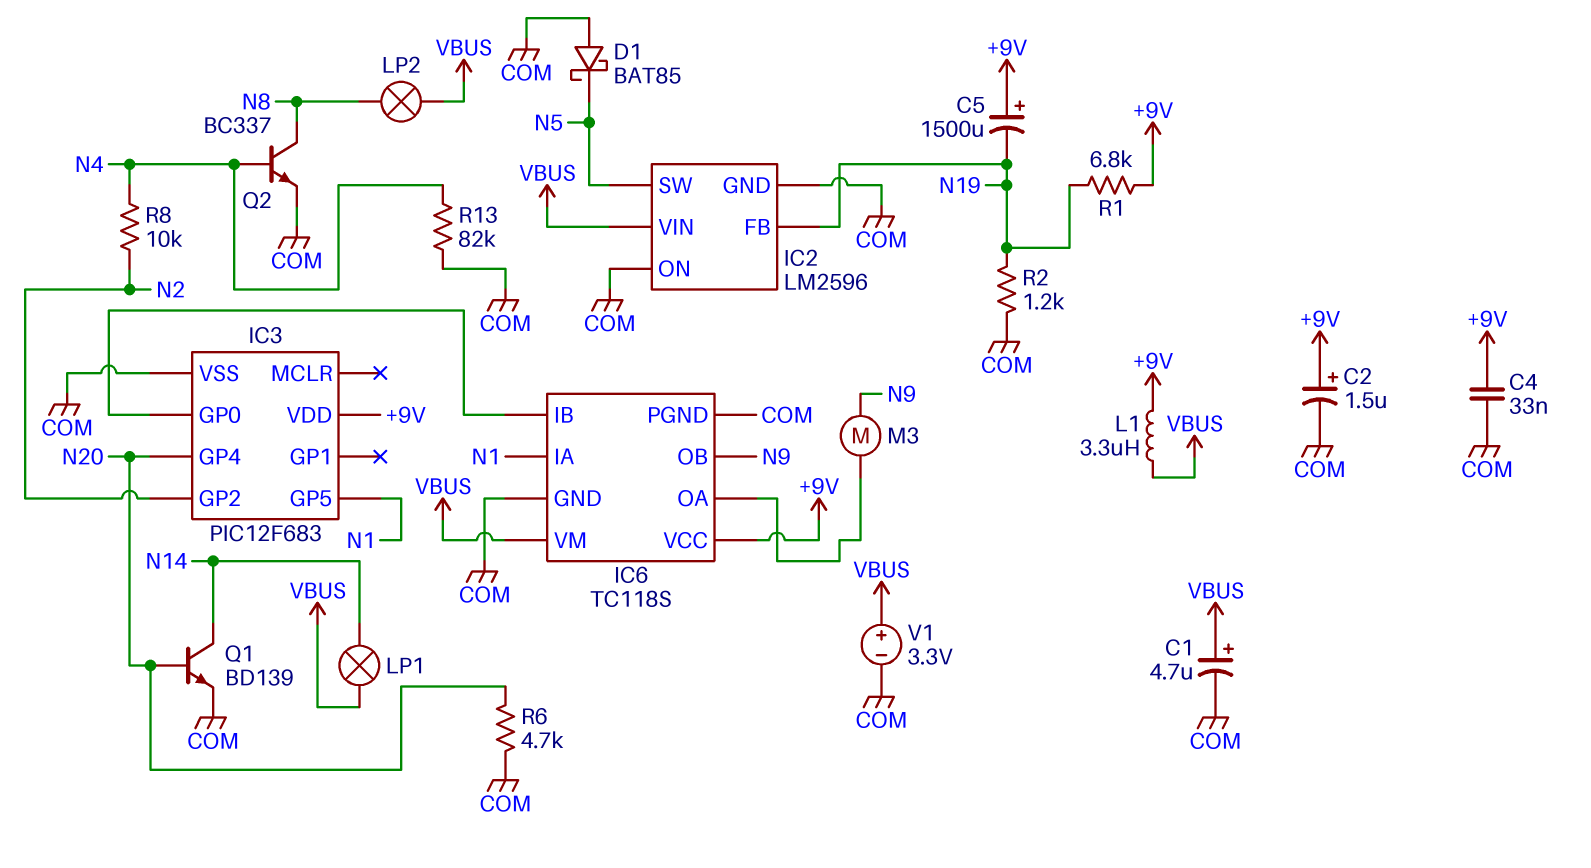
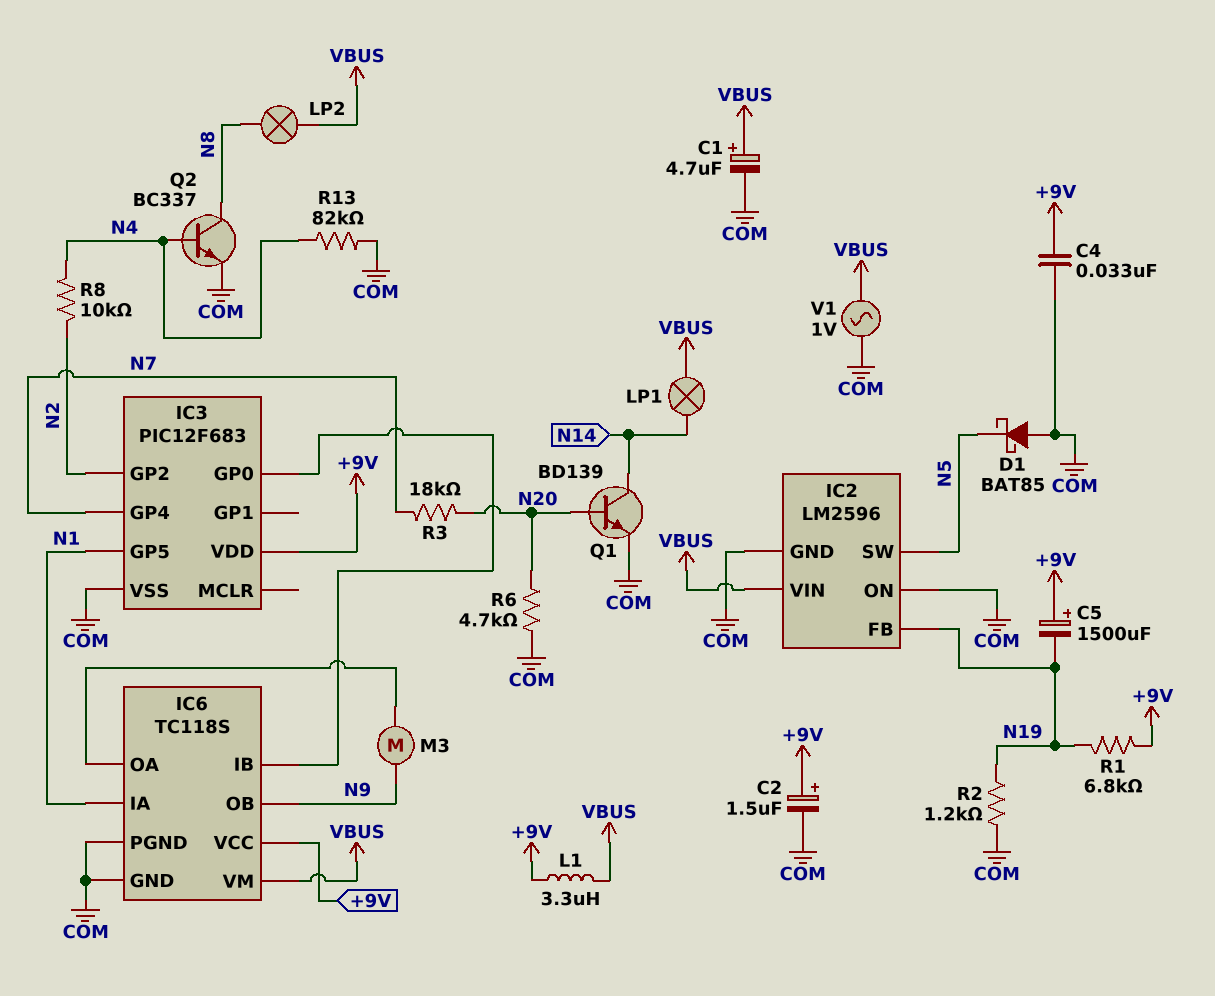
IC3 pin GP4: N20 -> N7
R3: none -> 18k (N7, N20)
V1: 3.3V (plus VBUS, minus COM) -> AC 1V (COM, VBUS)

